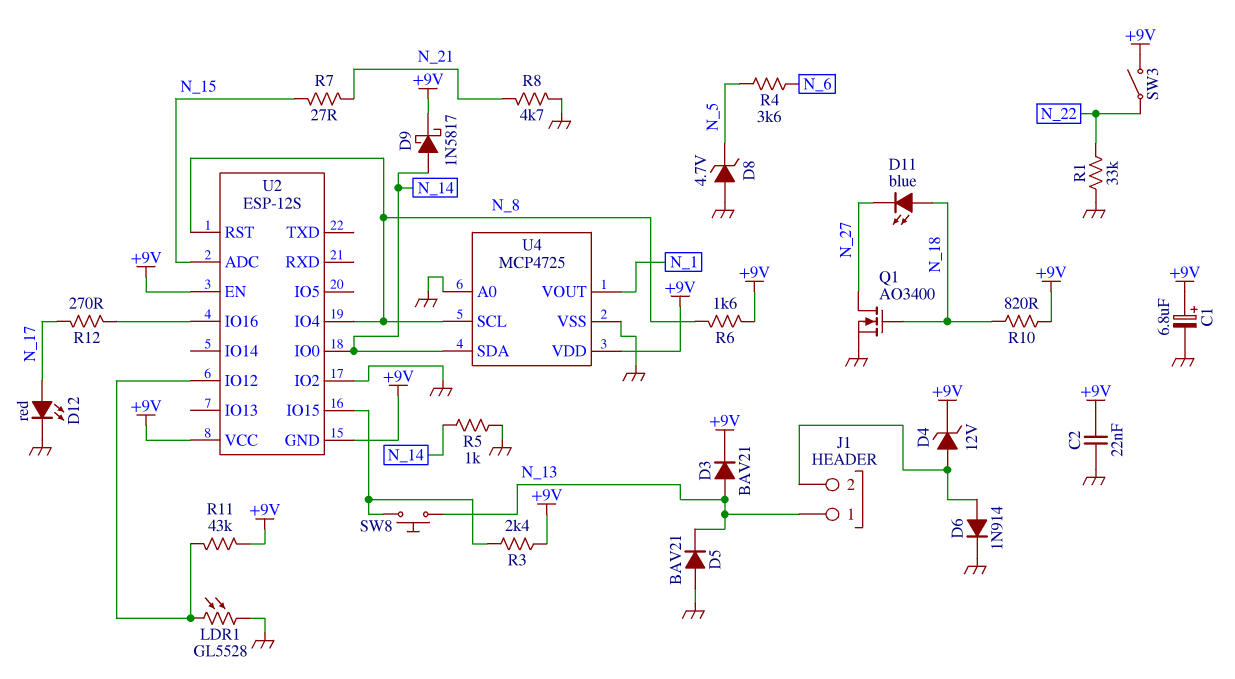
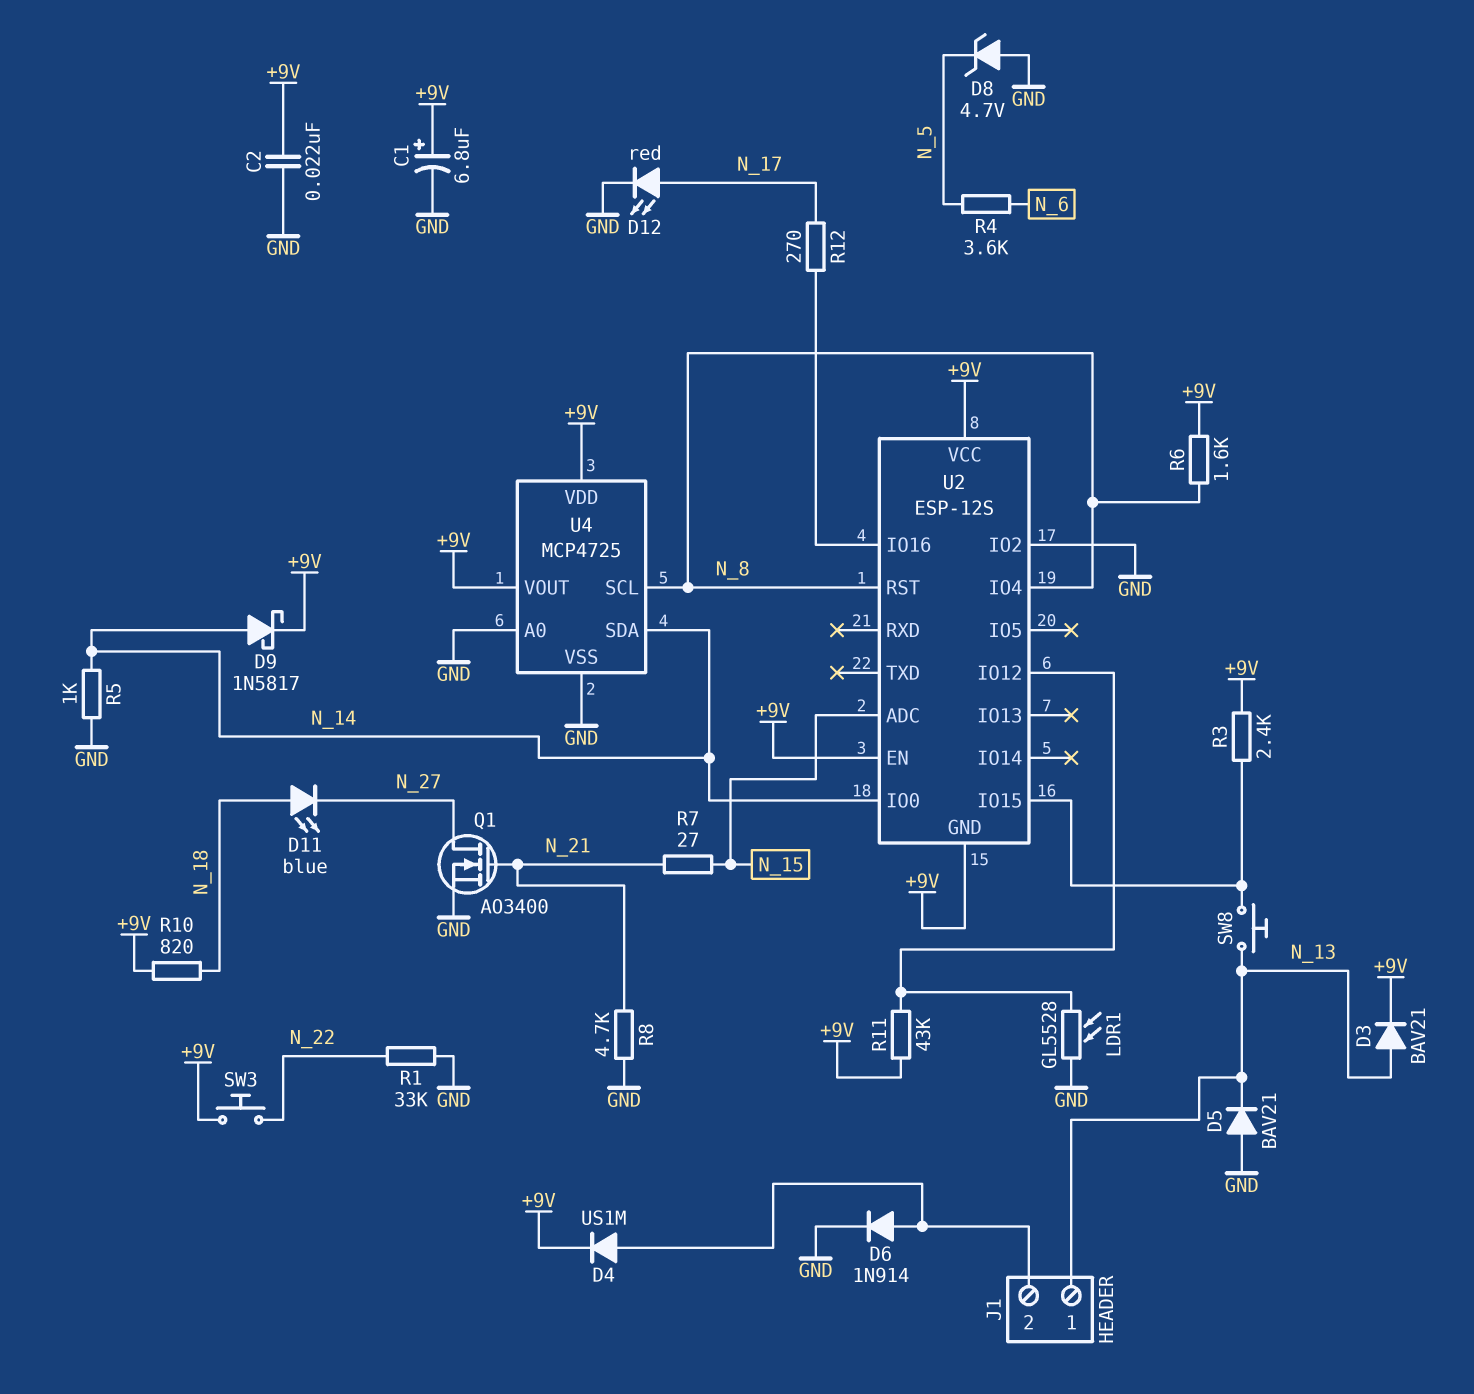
D4: zener 12V (A J1/2, K +9V) -> diode US1M (A J1/2, K +9V)
Q1: NMOS AO3400 (G N_18, D N_27, S GND) -> NMOS AO3400 (G N_21, D N_27, S GND)
SW3: switch (+9V, N_22) -> button (+9V, N_22)
U4 pin VOUT: N_1 -> +9V

